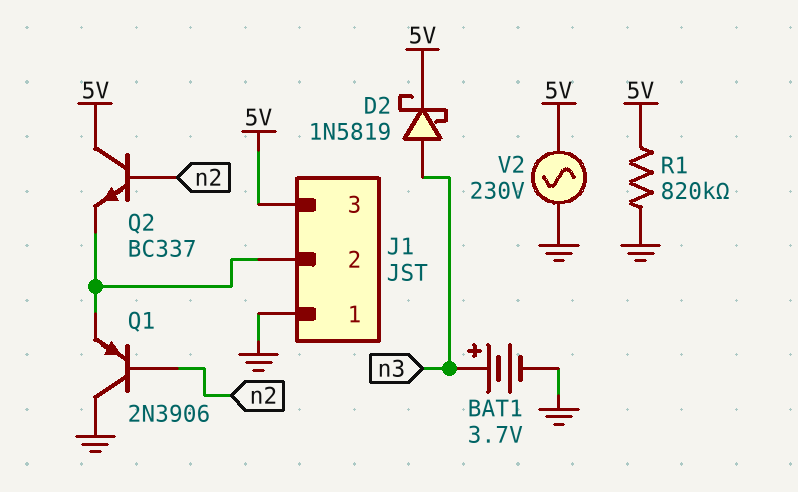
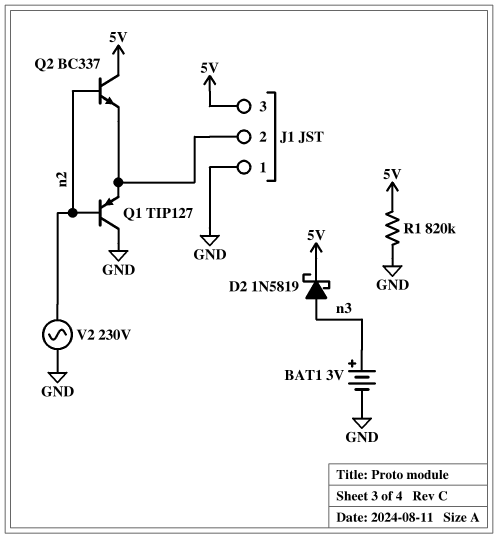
BAT1: 3.7V (plus n3, minus GND) -> 3V (plus n3, minus GND)
Q1: PNP 2N3906 (B n2, C GND, E J1/2) -> PNP TIP127 (B n2, C GND, E J1/2)
V2: AC 230V (5V, GND) -> AC 230V (GND, n2)

